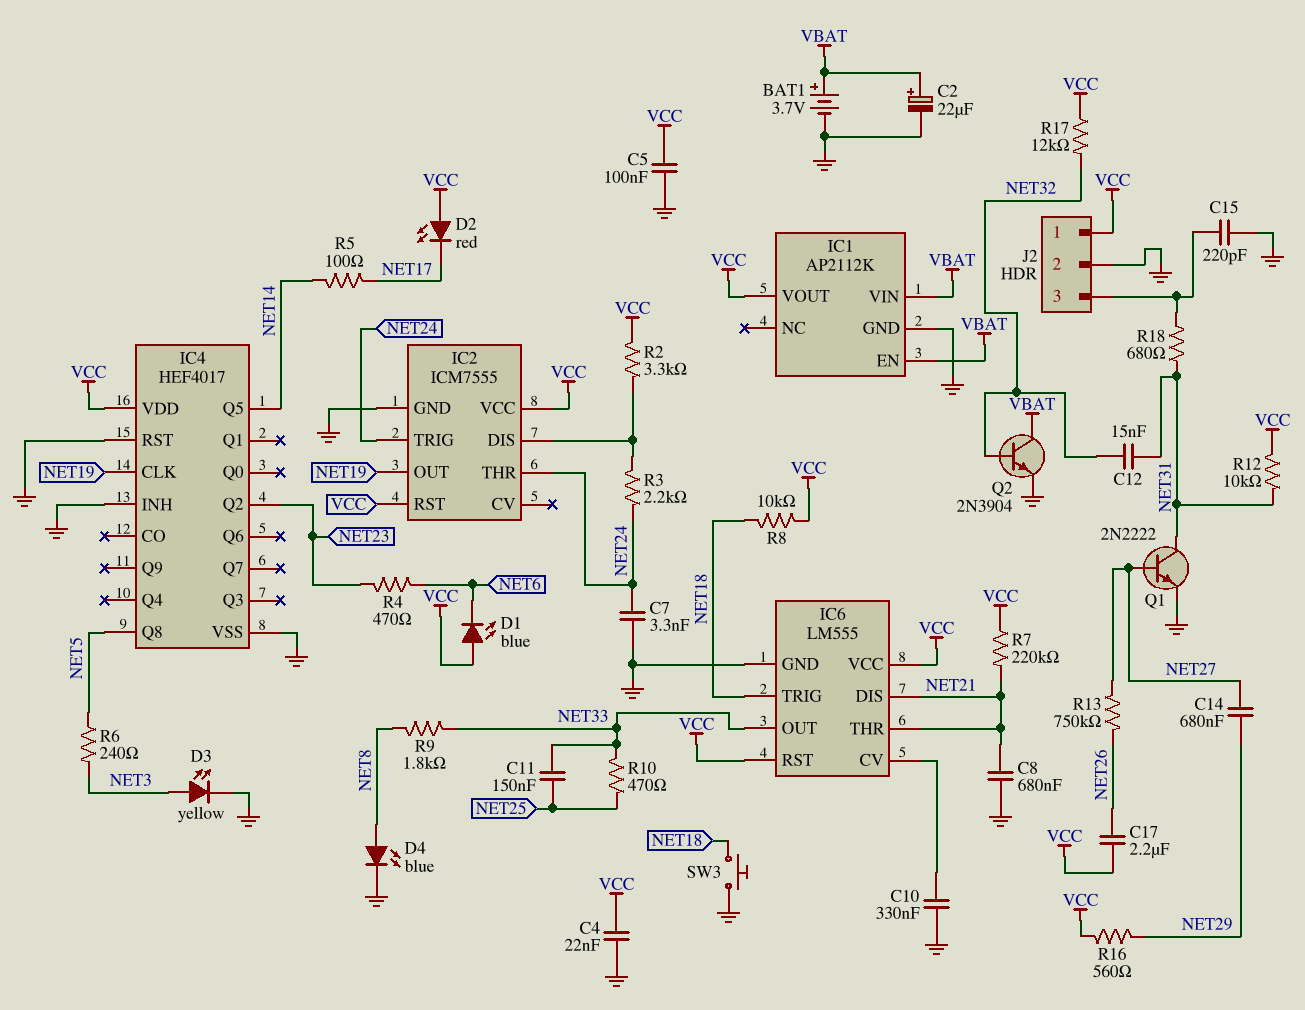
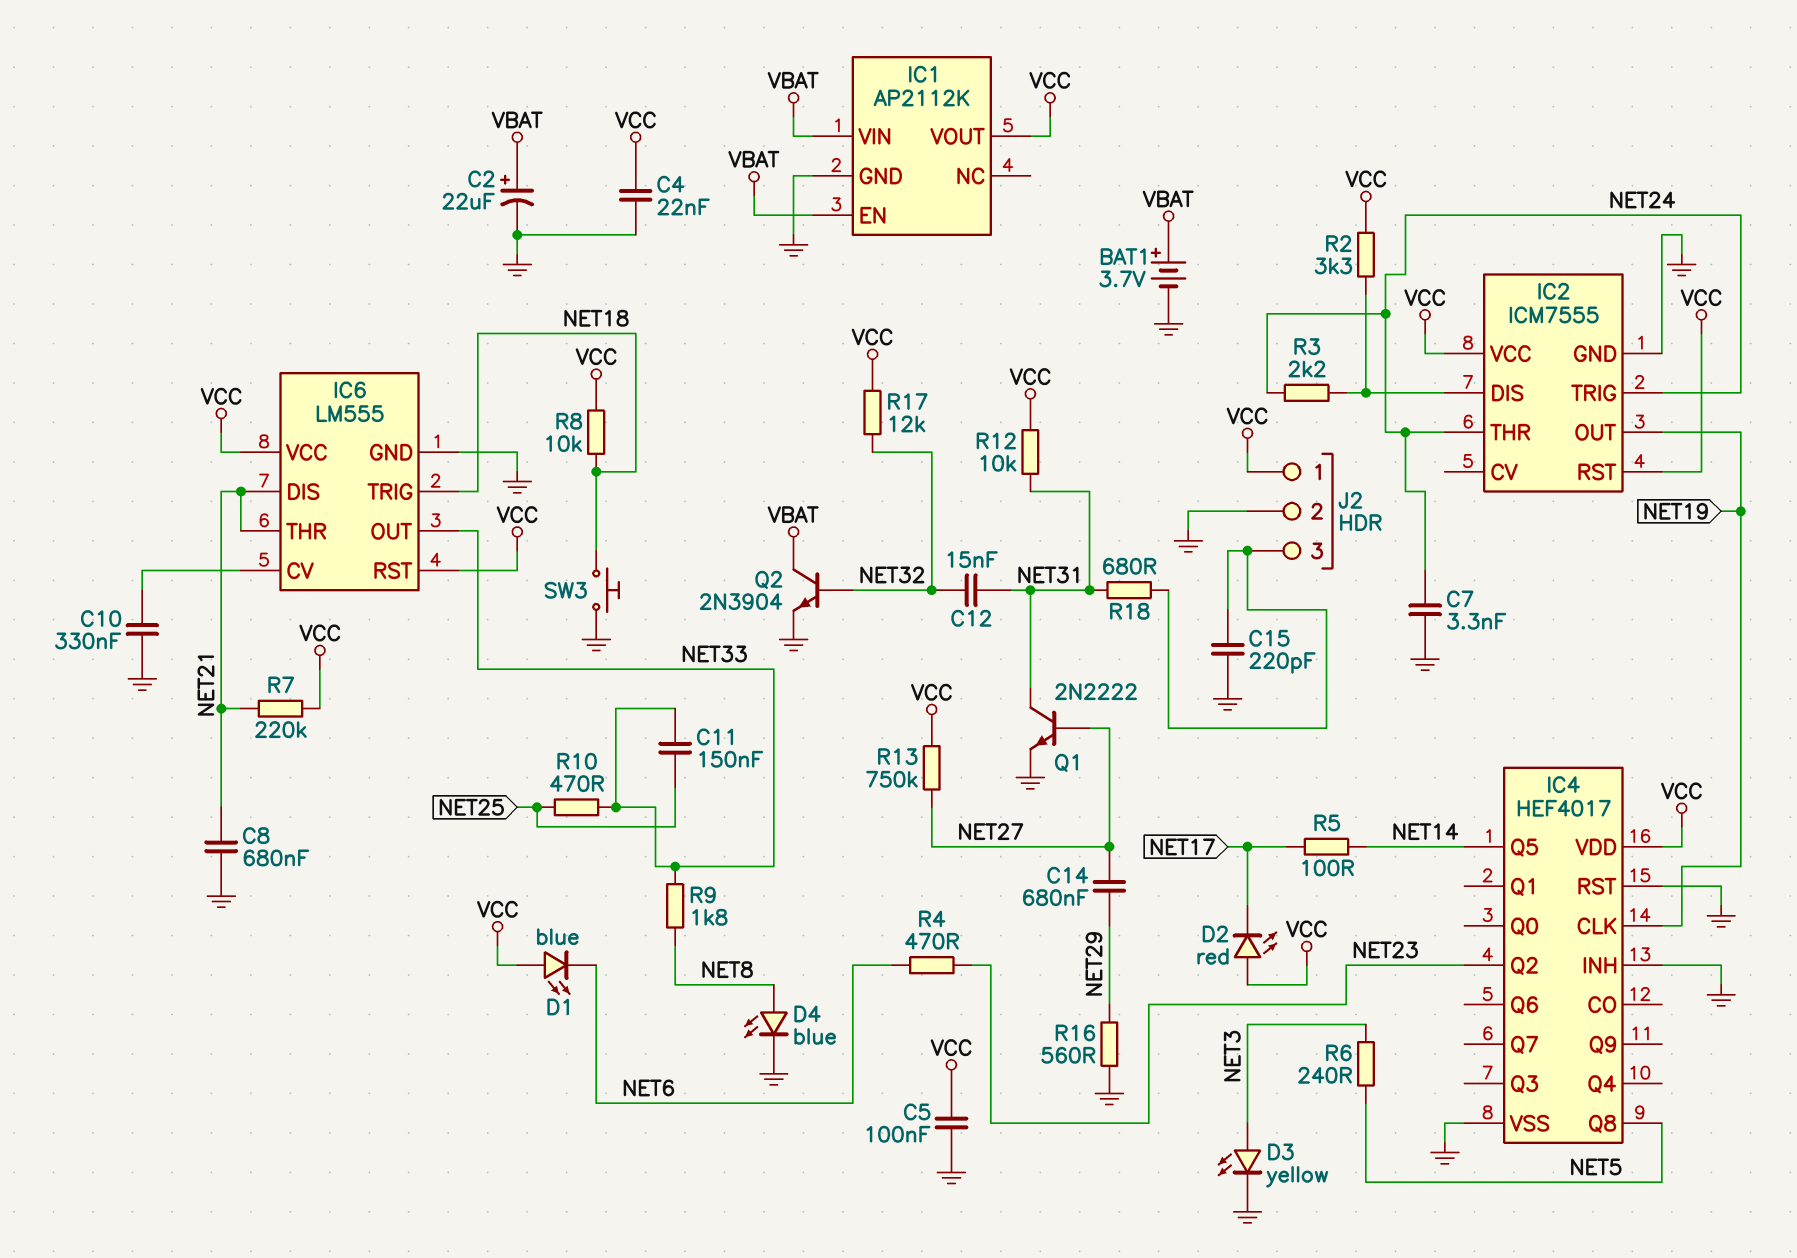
C17: 2.2uF (NET26, VCC) -> none
R13: 750k (NET26, NET27) -> 750k (NET27, VCC)
R16: 560 (NET29, VCC) -> 560 (GND, NET29)

